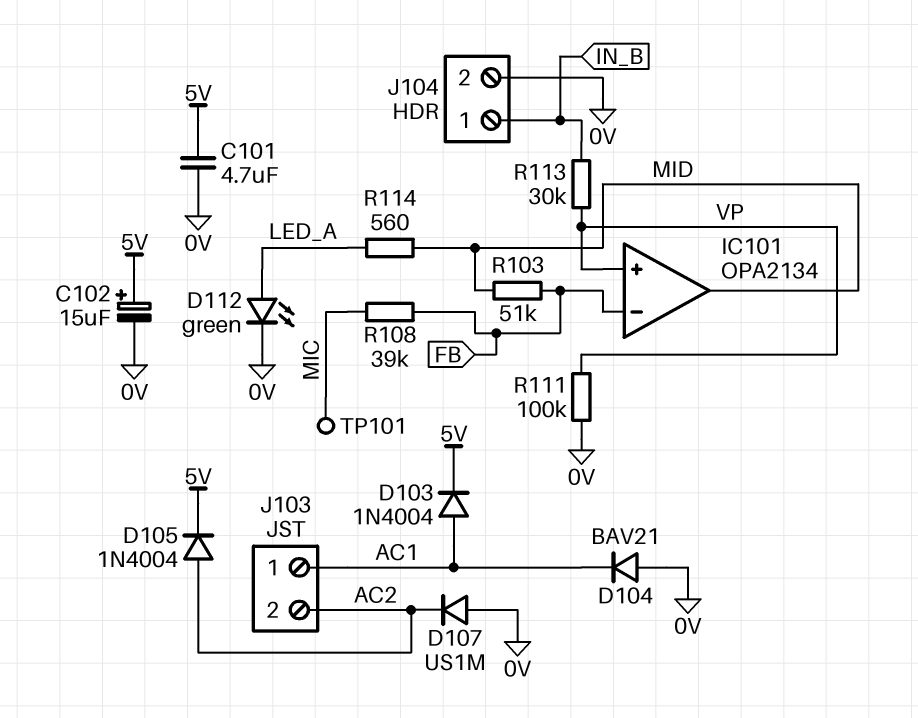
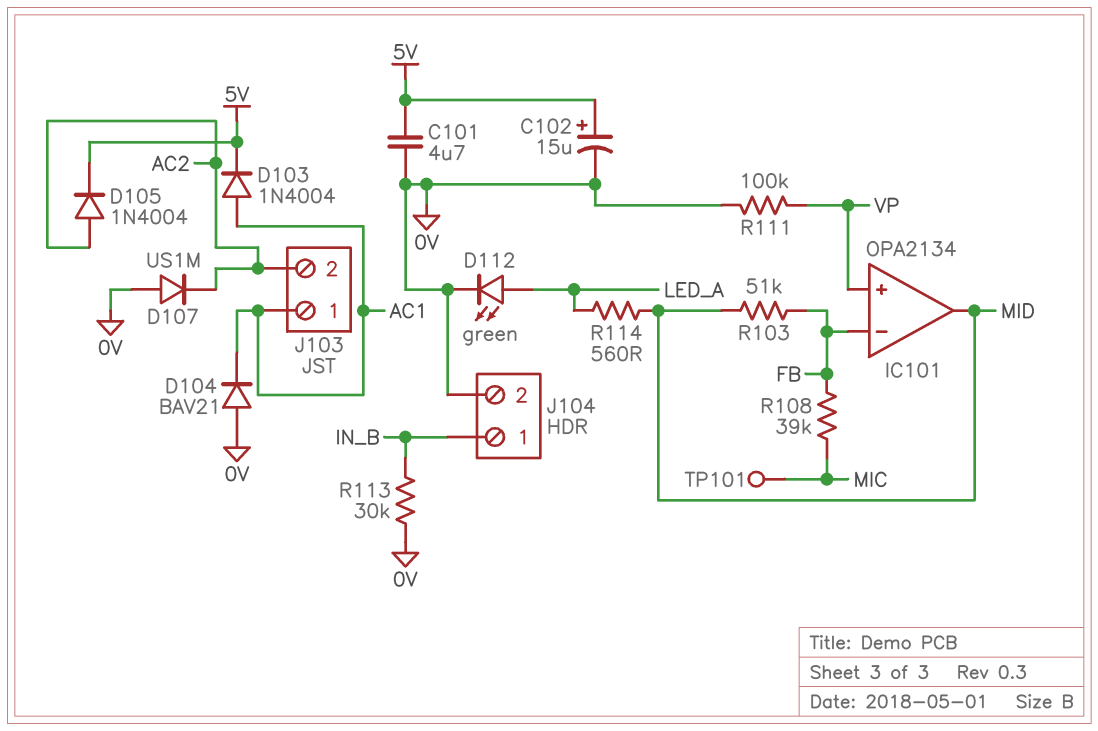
R113: 30k (IN_B, VP) -> 30k (0V, IN_B)

